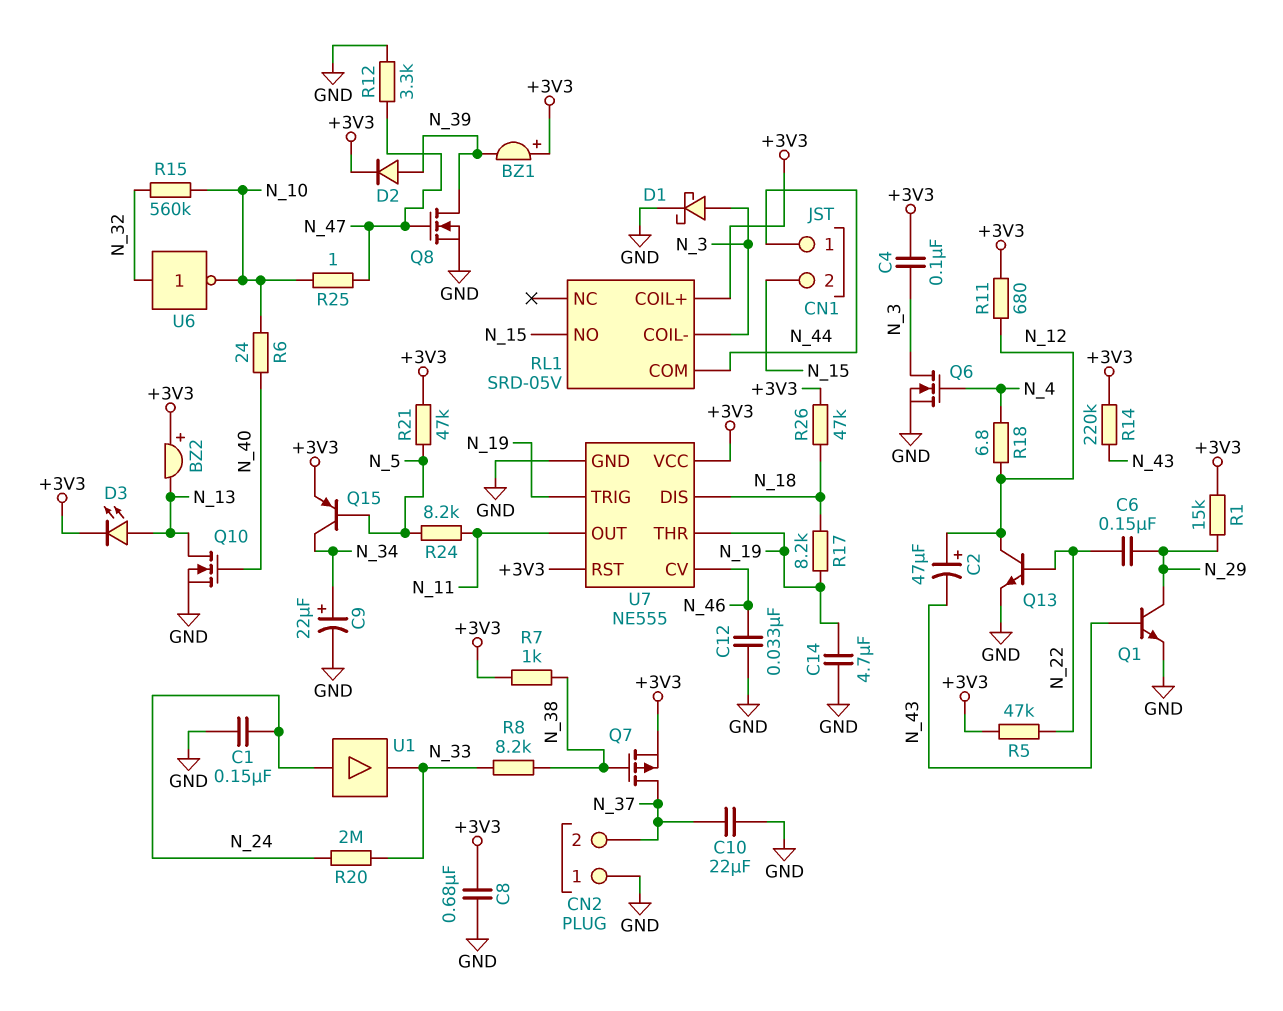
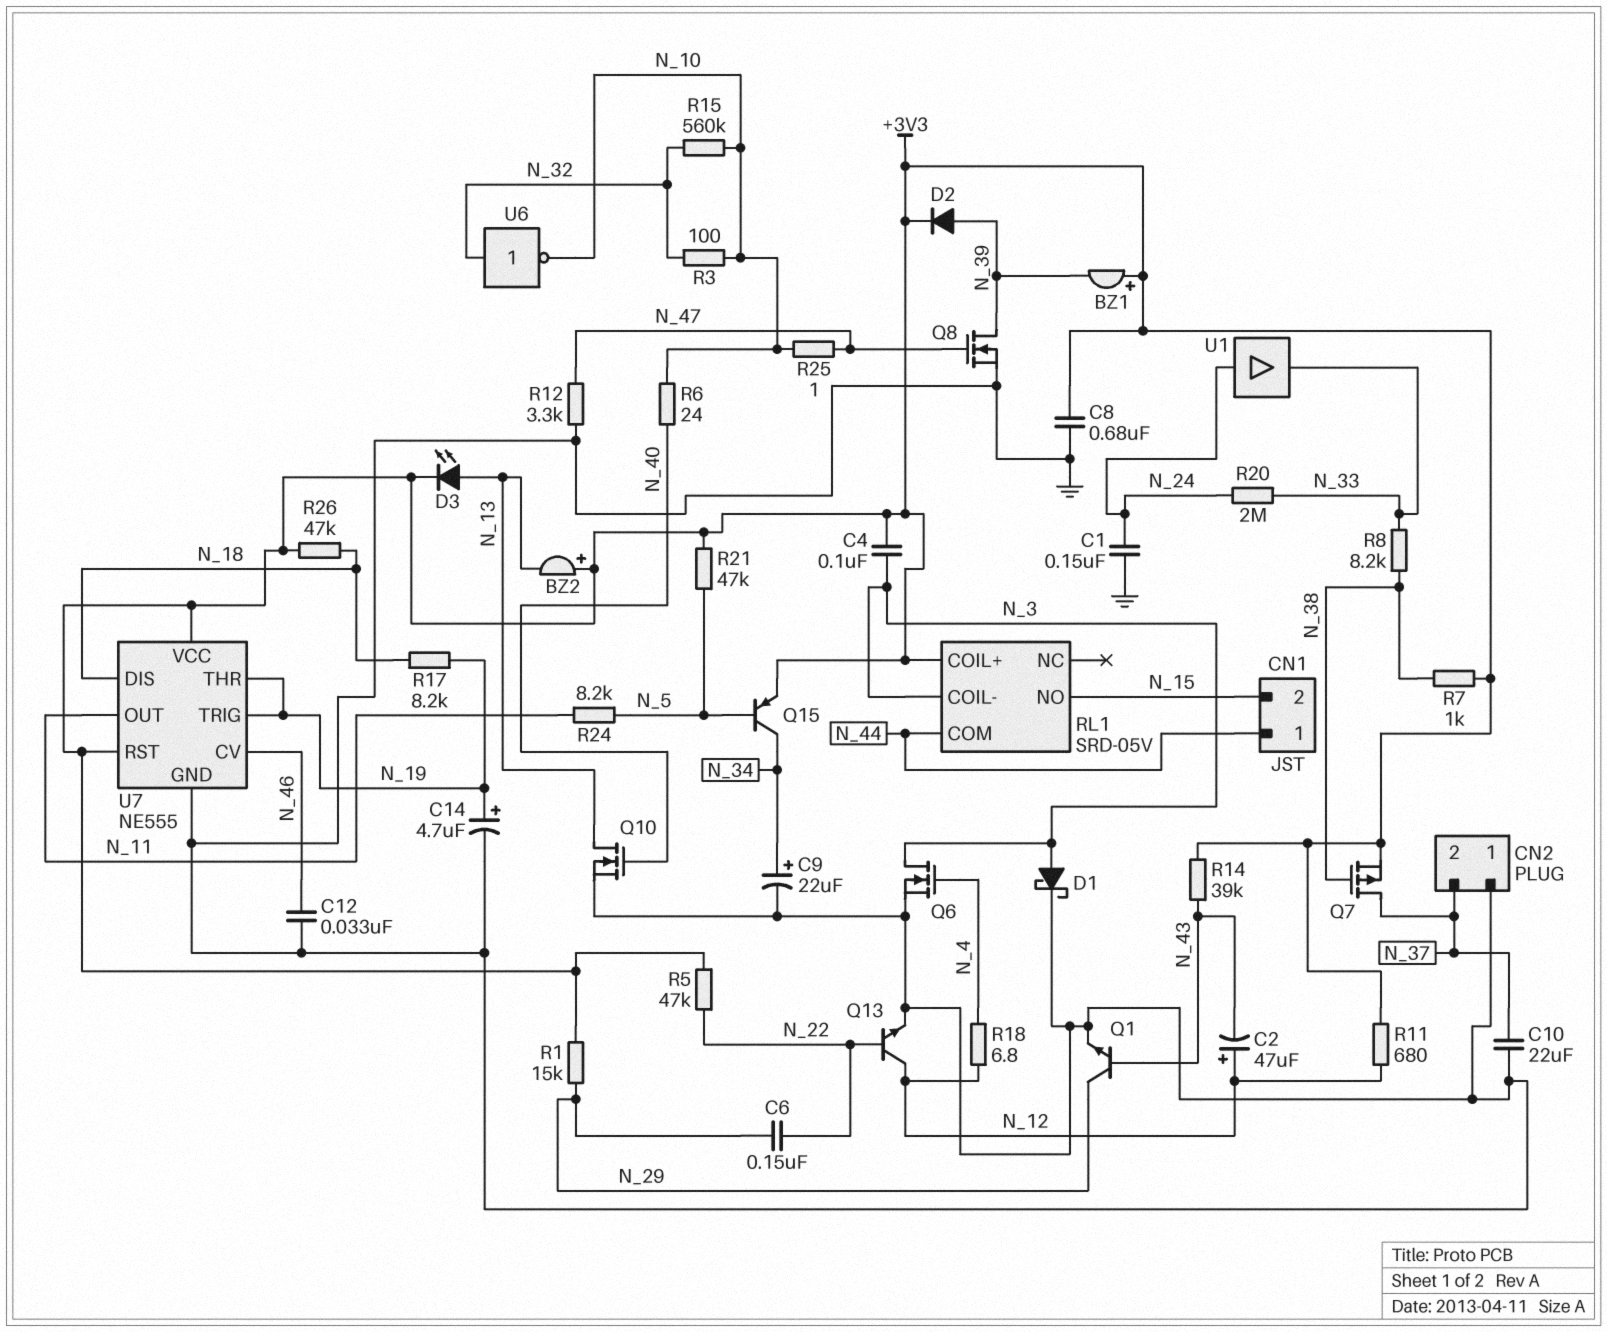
C14: 4.7uF (GND, N_19) -> 4.7uF (plus N_19, minus GND)
R3: none -> 100 (N_10, N_32)
R14: 220k (+3V3, N_43) -> 39k (+3V3, N_43)

